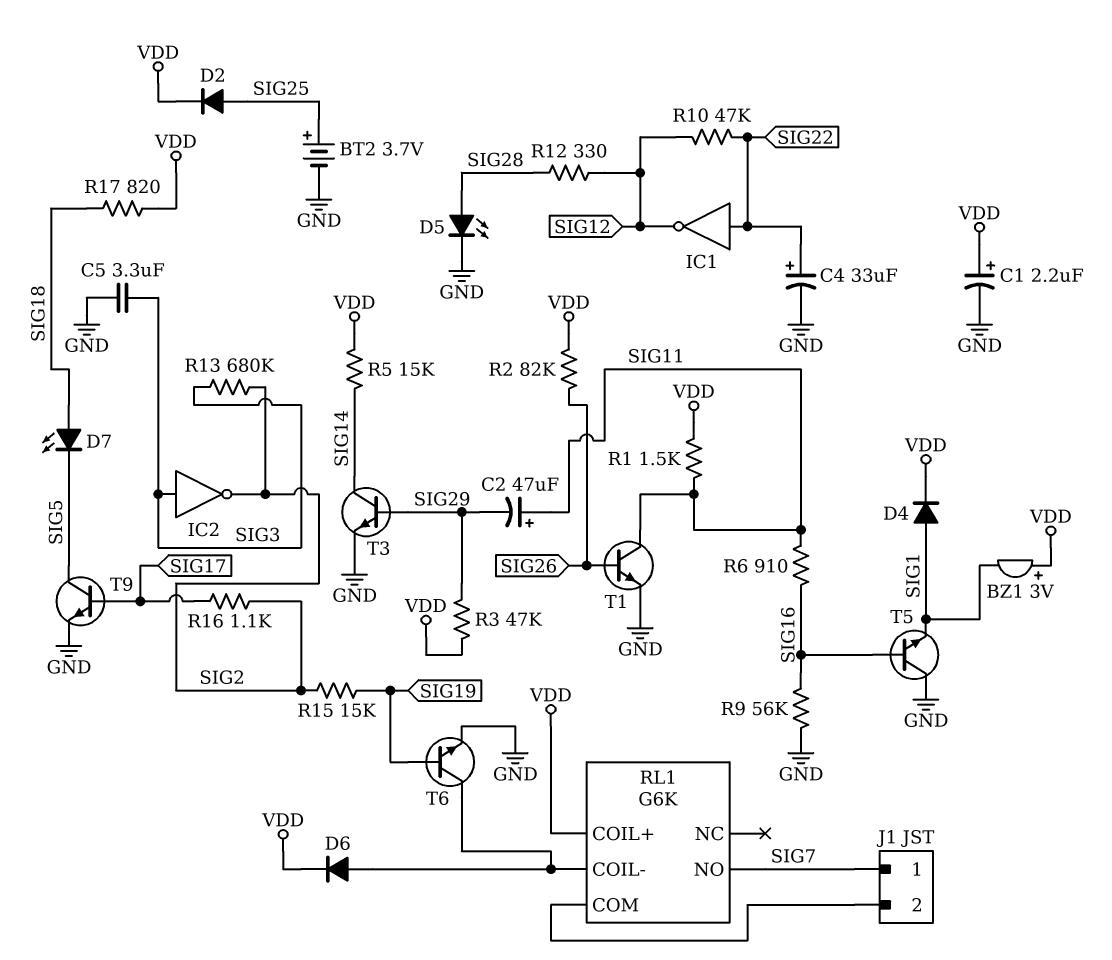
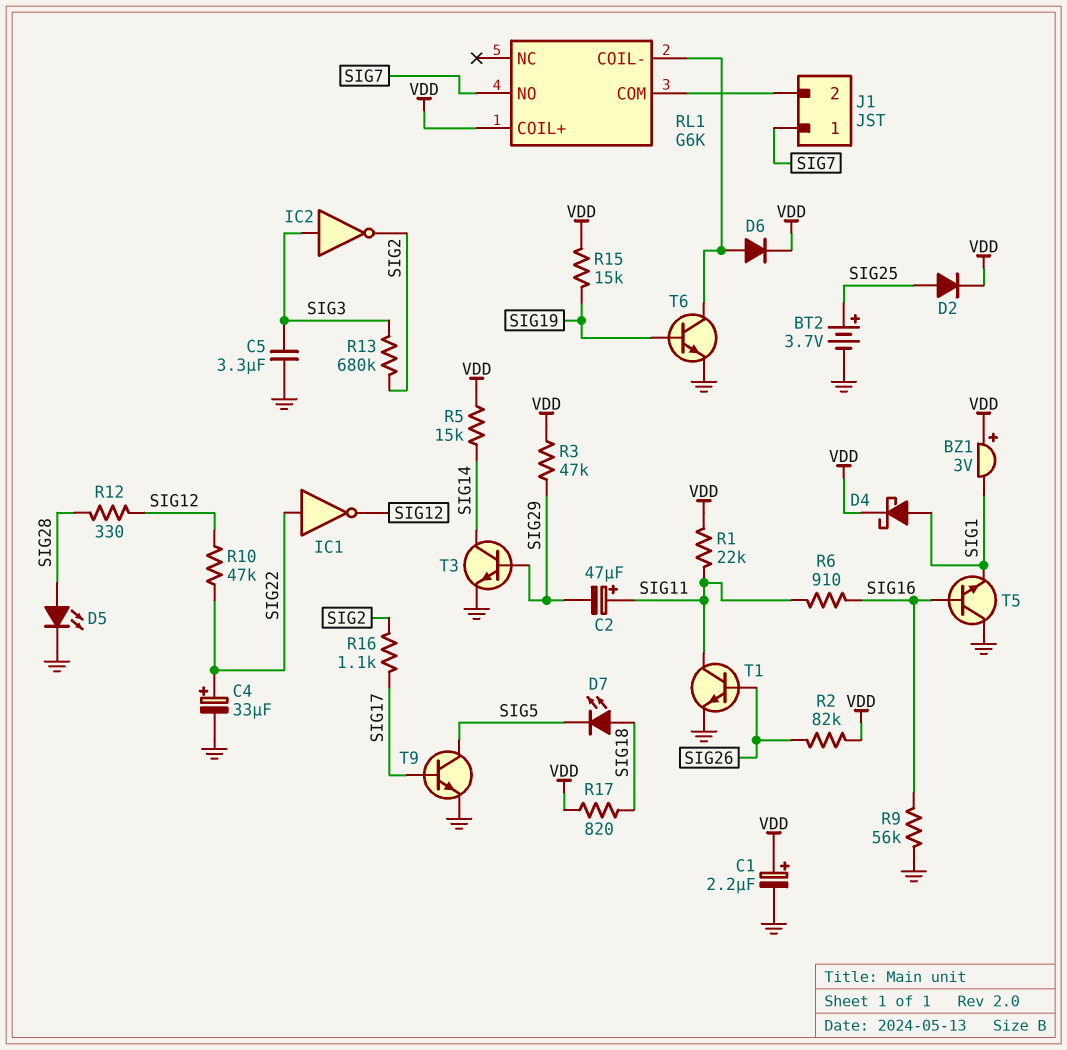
D4: diode (A SIG1, K VDD) -> schottky (A SIG1, K VDD)
R1: 1.5k (SIG11, VDD) -> 22k (SIG11, VDD)
R15: 15k (SIG2, SIG19) -> 15k (SIG19, VDD)

